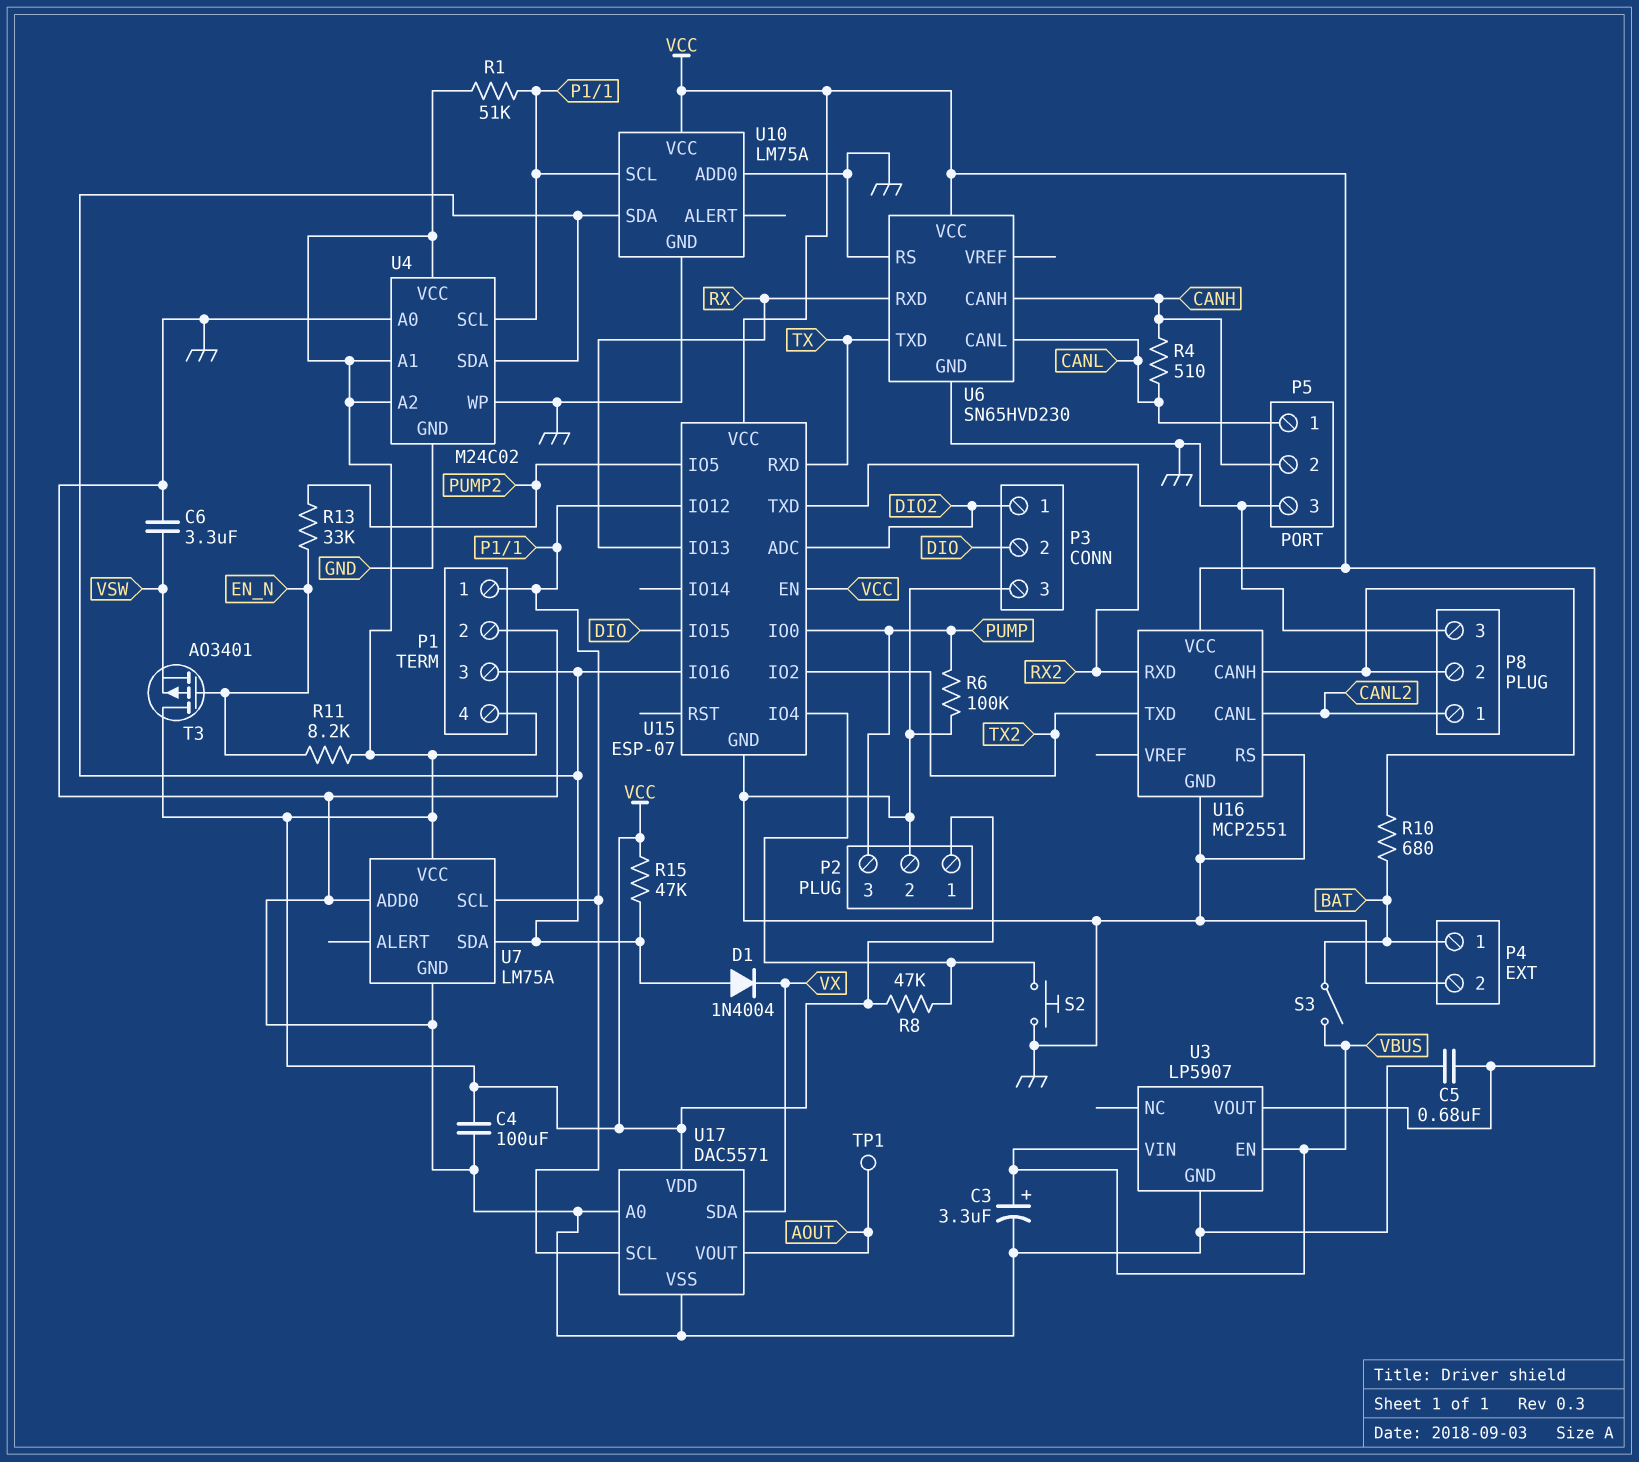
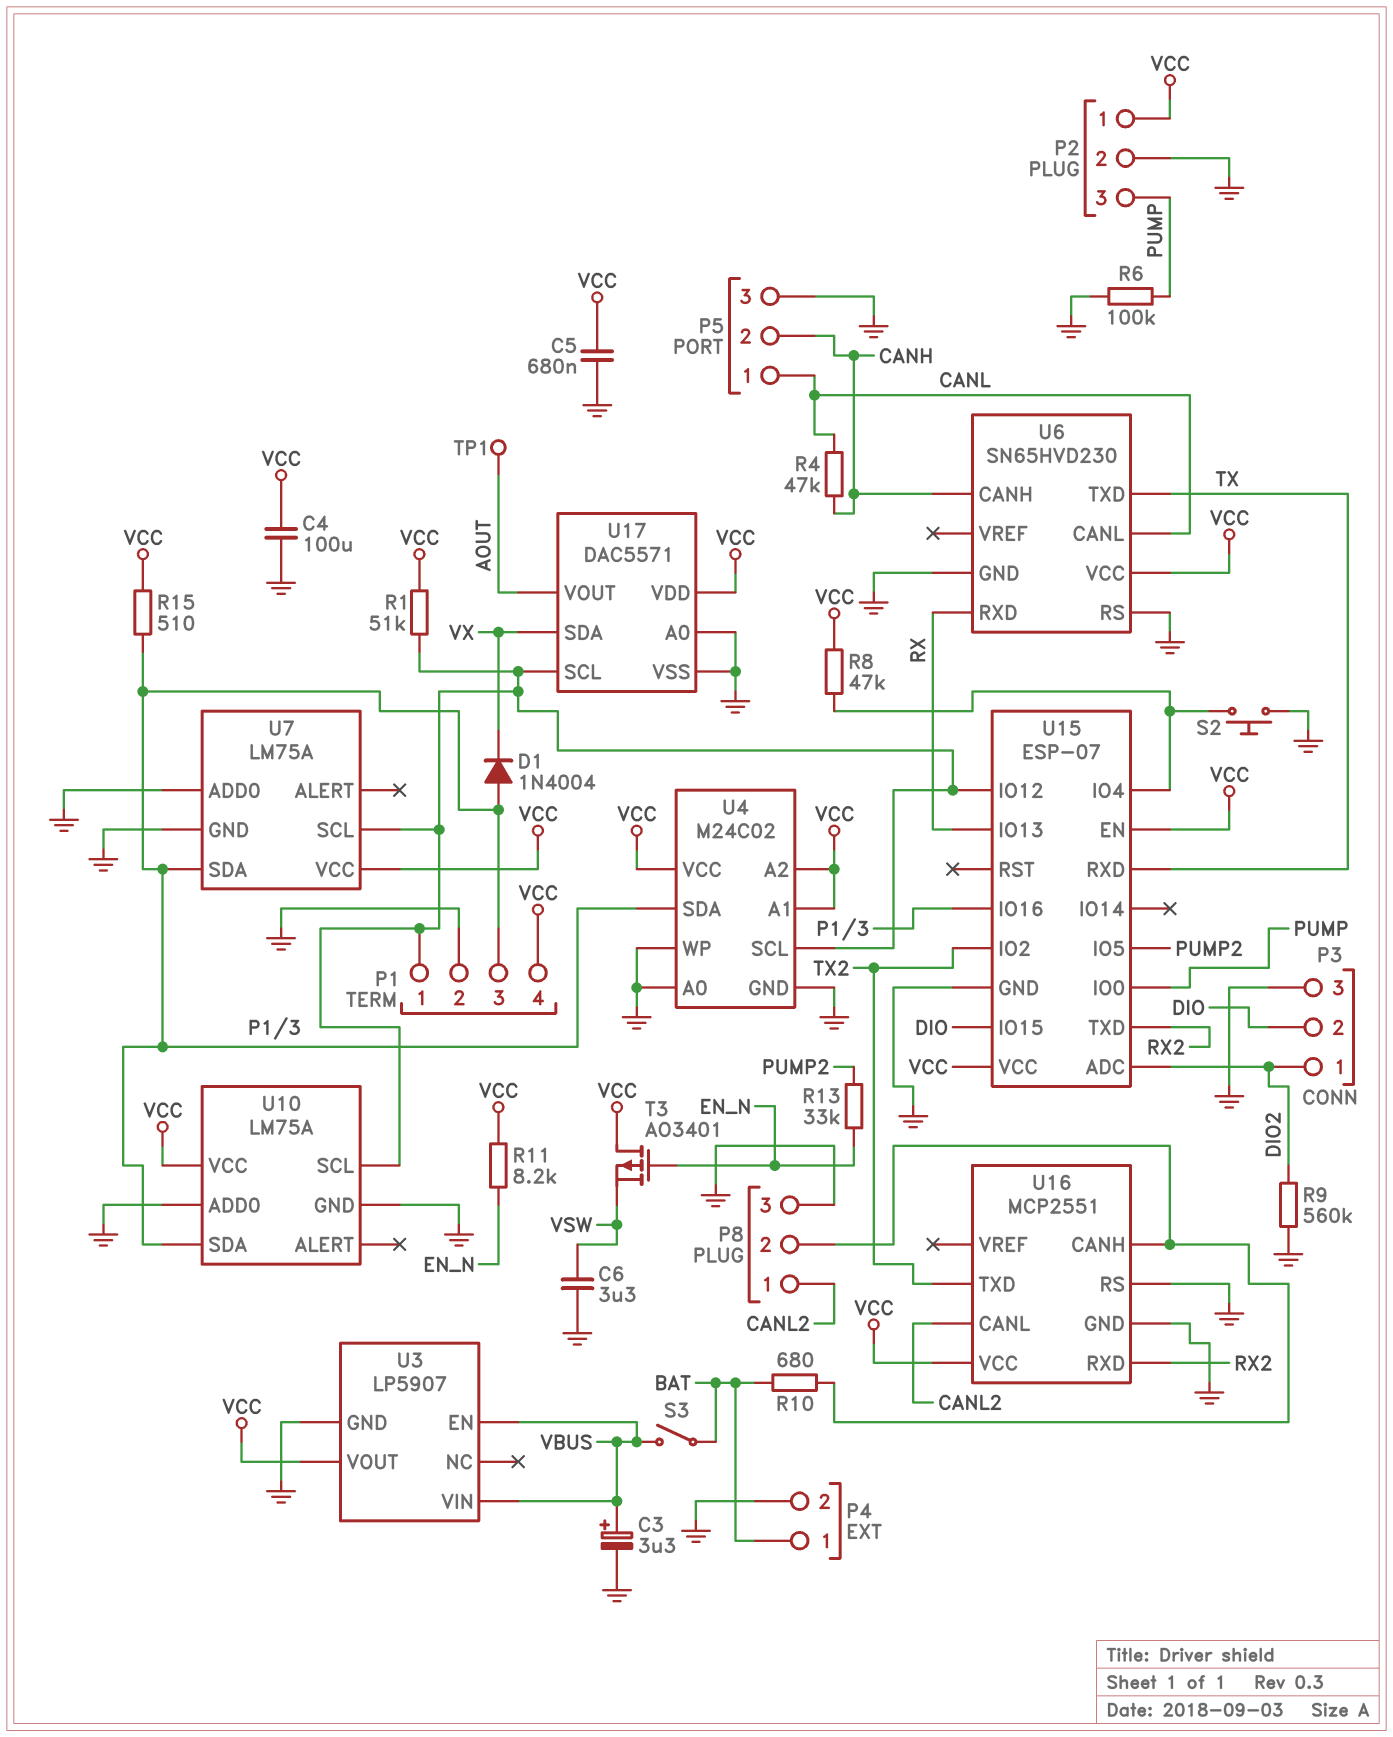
R4: 510 (CANH, CANL) -> 47k (CANH, CANL)
R9: none -> 560k (DIO2, GND)
R15: 47k (P1/3, VCC) -> 510 (P1/3, VCC)

